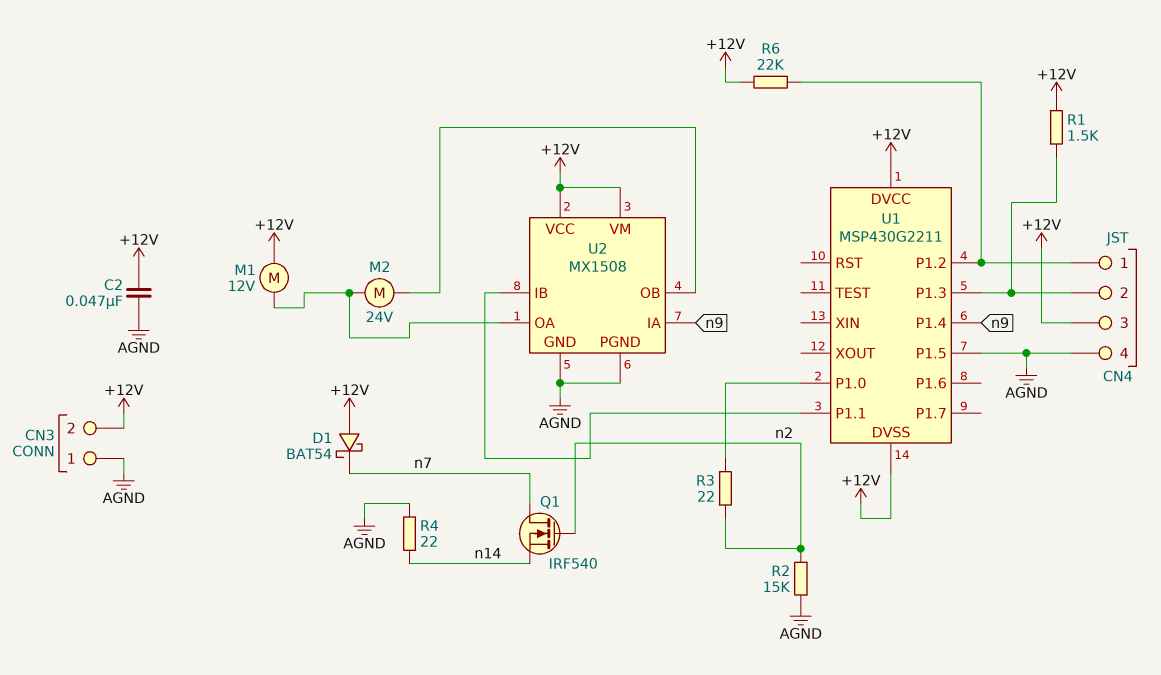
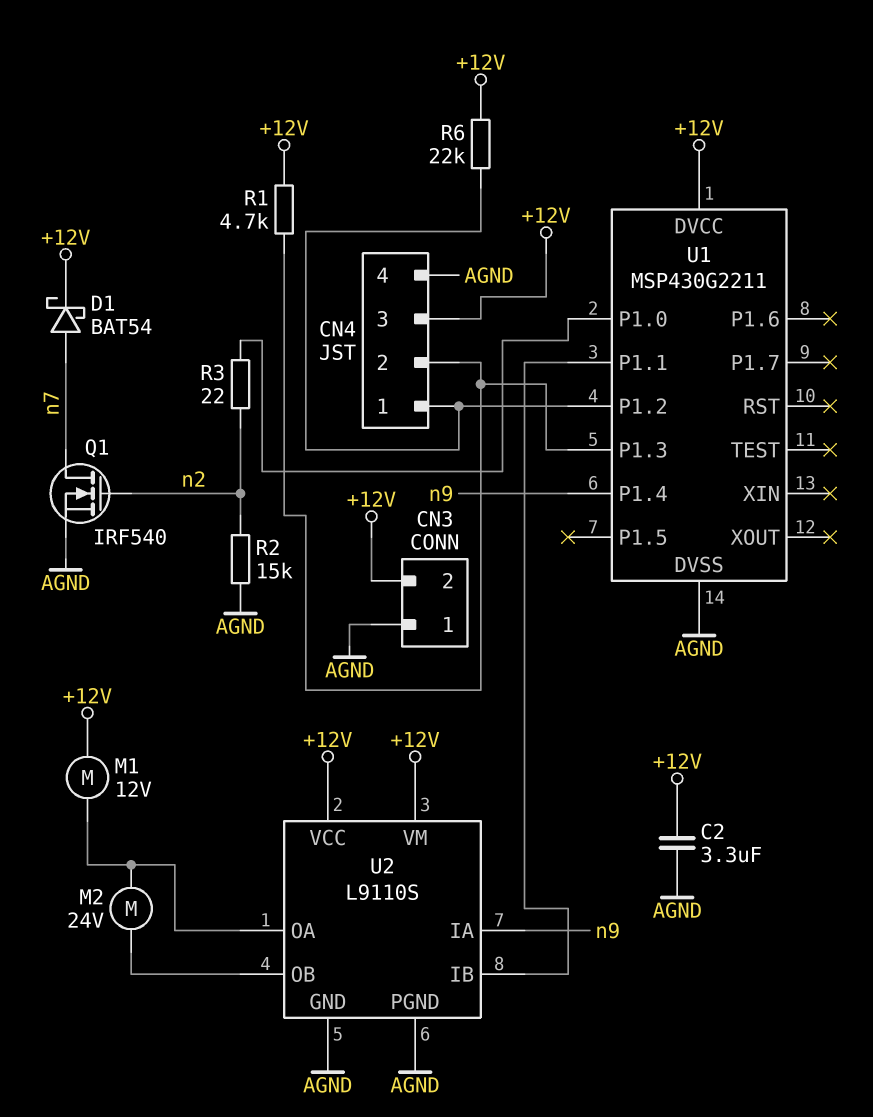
C2: 47nF (+12V, AGND) -> 3.3uF (+12V, AGND)
D1: schottky BAT54 (A +12V, K n7) -> schottky BAT54 (A n7, K +12V)
Q1: NMOS IRF540 (G n2, D n7, S n14) -> NMOS IRF540 (G n2, D n7, S AGND)
R1: 1.5k (+12V, CN4/2) -> 4.7k (+12V, CN4/2)
R4: 22 (AGND, n14) -> none
U1 pin DVSS: +12V -> AGND
U1 pin P1.5: AGND -> none
U2: MX1508 -> L9110S

